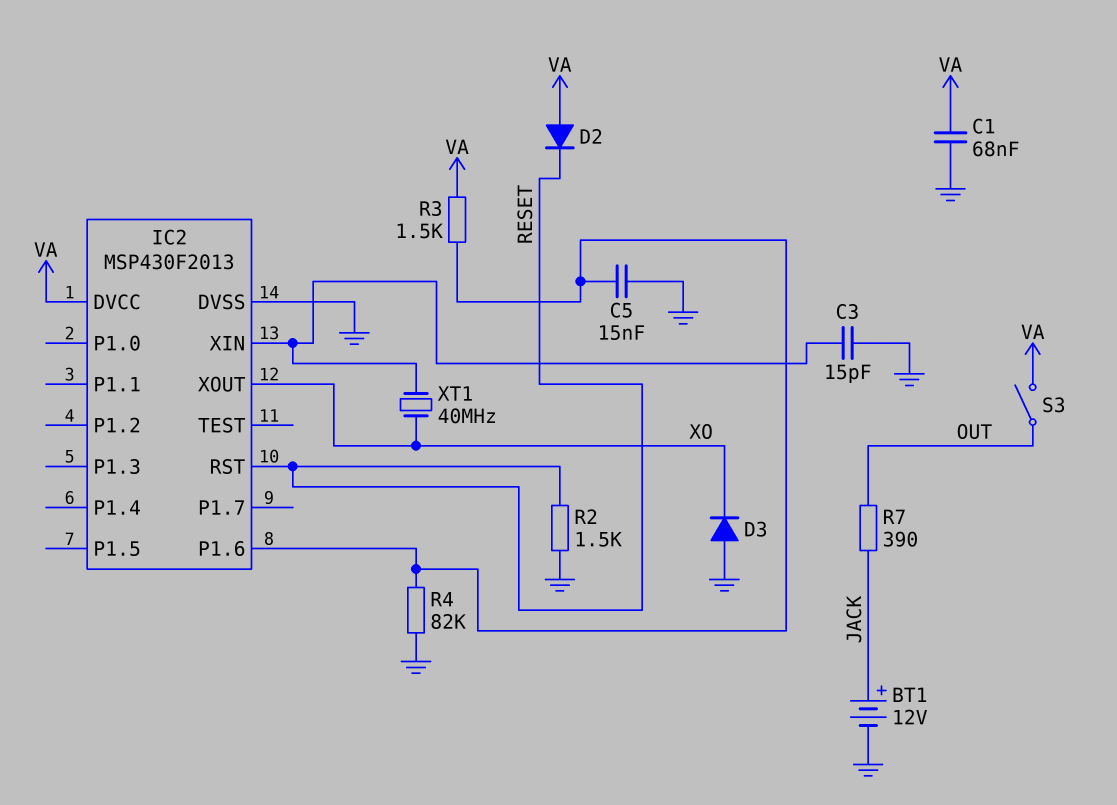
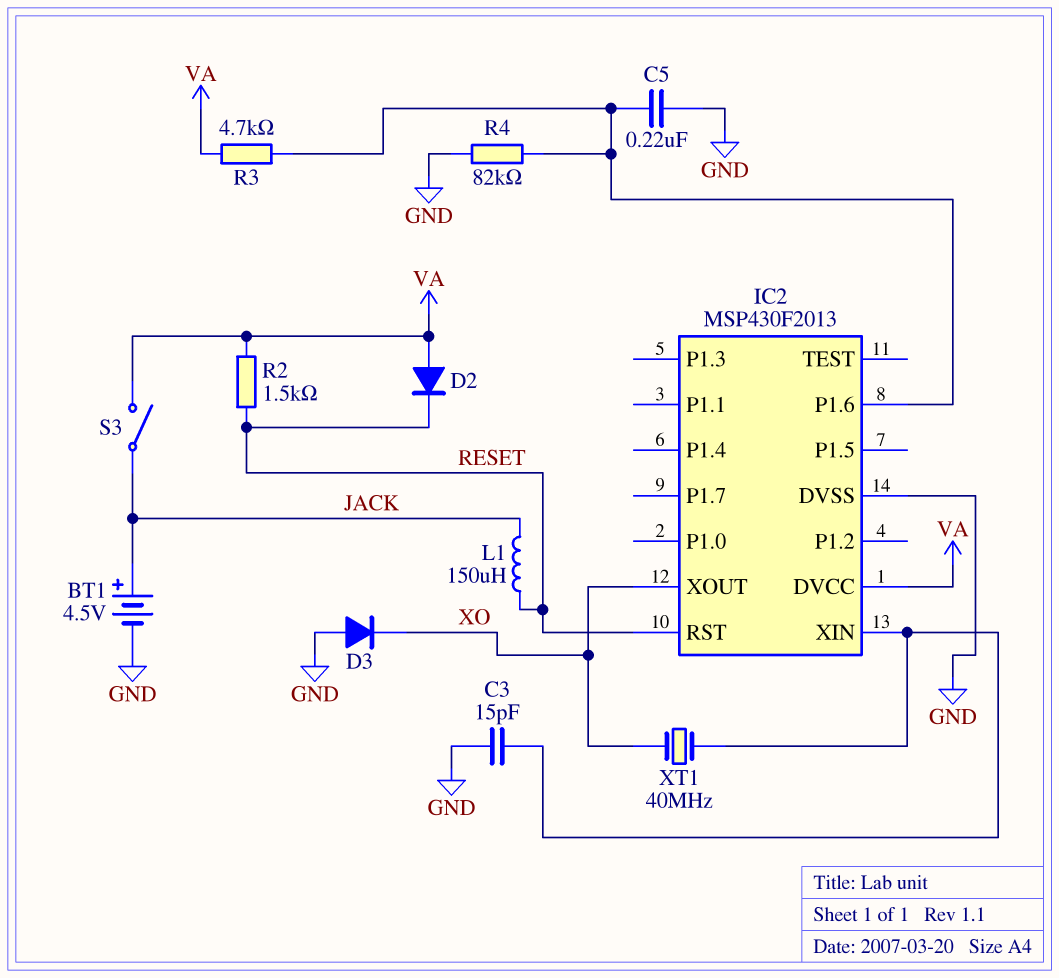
BT1: 12V (plus JACK, minus GND) -> 4.5V (plus JACK, minus GND)
C1: 68nF (GND, VA) -> none
C5: 15nF (GND, IC2/P1.6) -> 220nF (GND, IC2/P1.6)
L1: none -> 150uH (JACK, RESET)
R2: 1.5k (GND, RESET) -> 1.5k (RESET, VA)
R3: 1.5k (IC2/P1.6, VA) -> 4.7k (IC2/P1.6, VA)
R7: 390 (JACK, OUT) -> none
S3: switch (OUT, VA) -> switch (JACK, VA)

